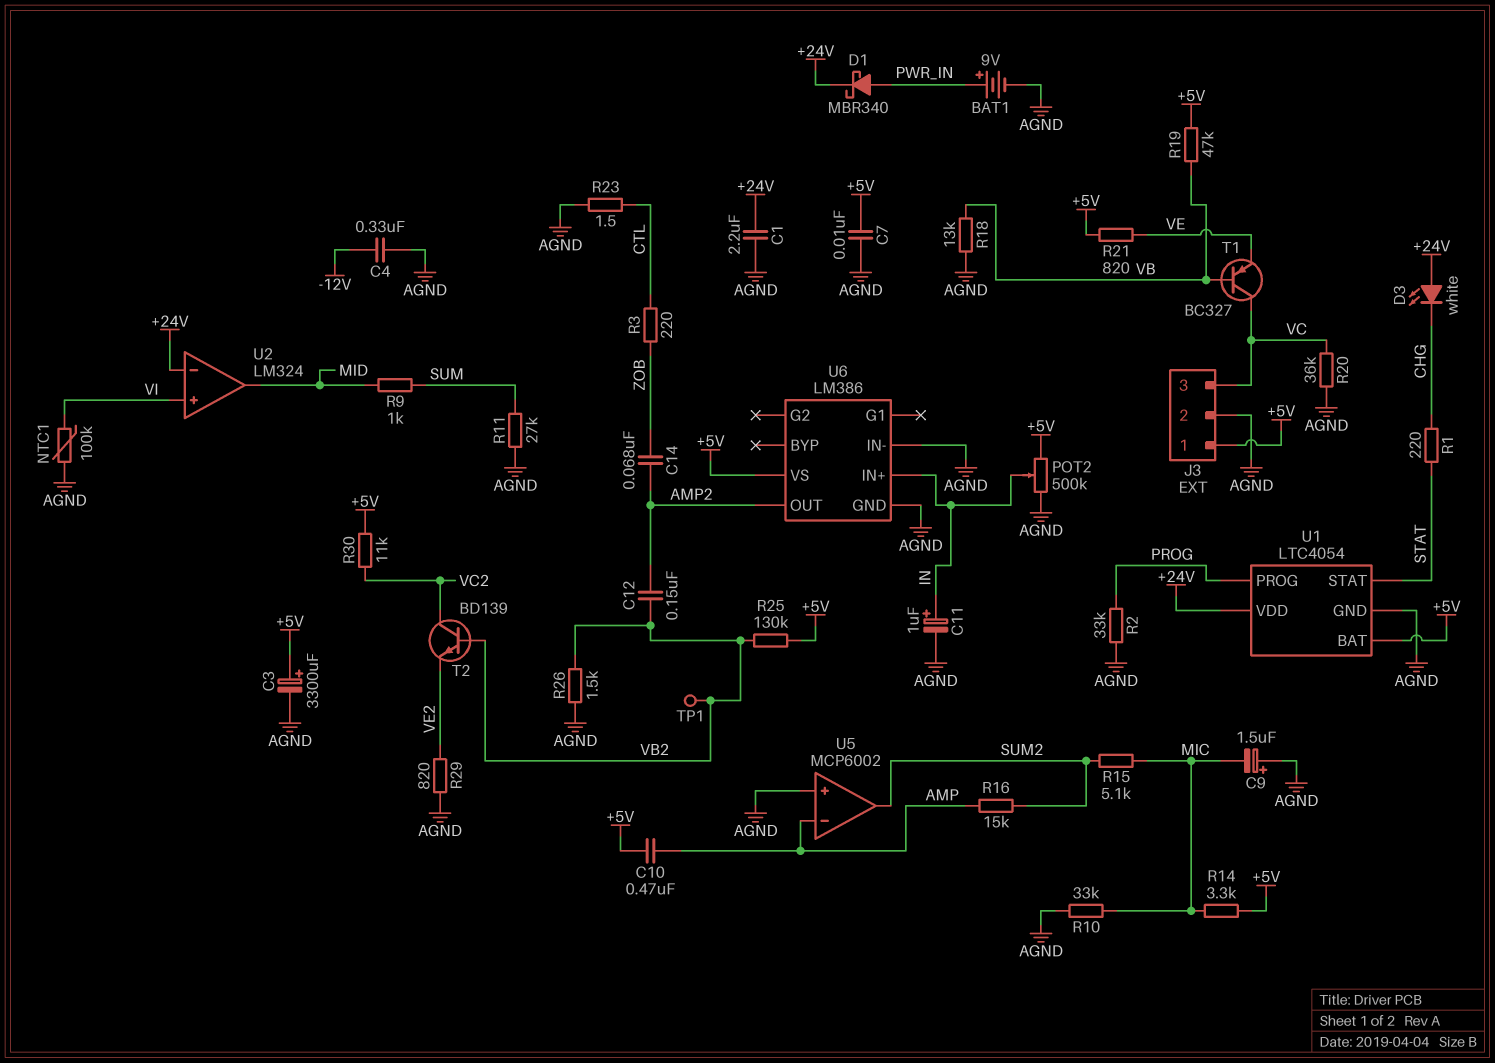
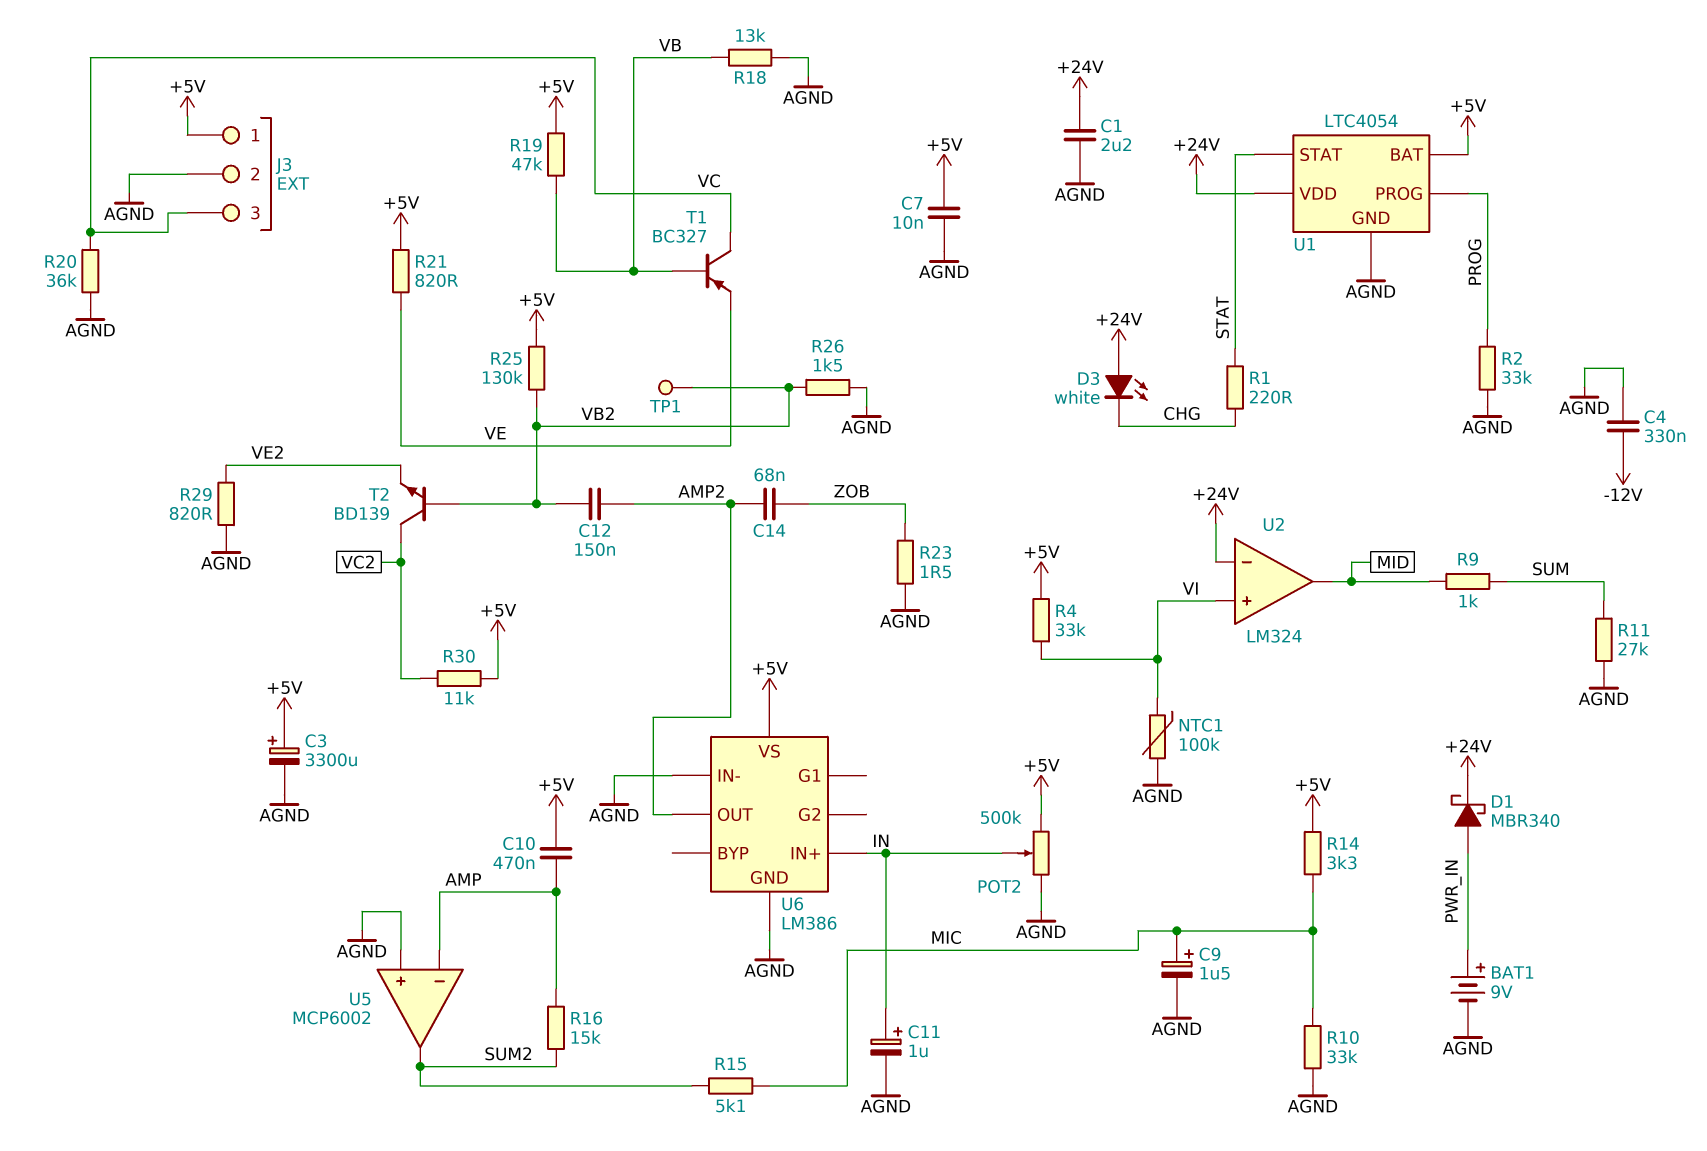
C9: 1.5uF (plus AGND, minus MIC) -> 1.5uF (plus MIC, minus AGND)
R3: 220 (CTL, ZOB) -> none
R4: none -> 33k (+5V, VI)
R23: 1.5 (AGND, CTL) -> 1.5 (AGND, ZOB)

